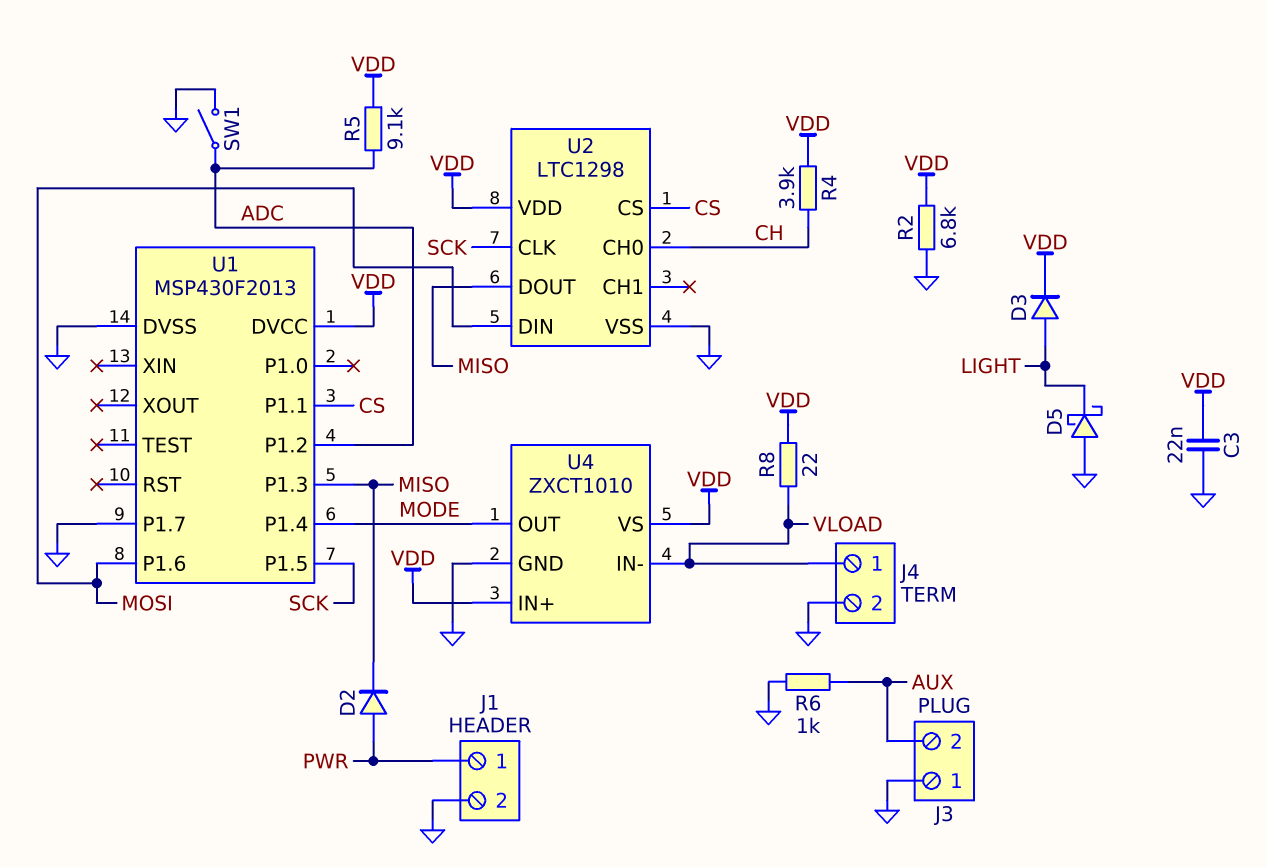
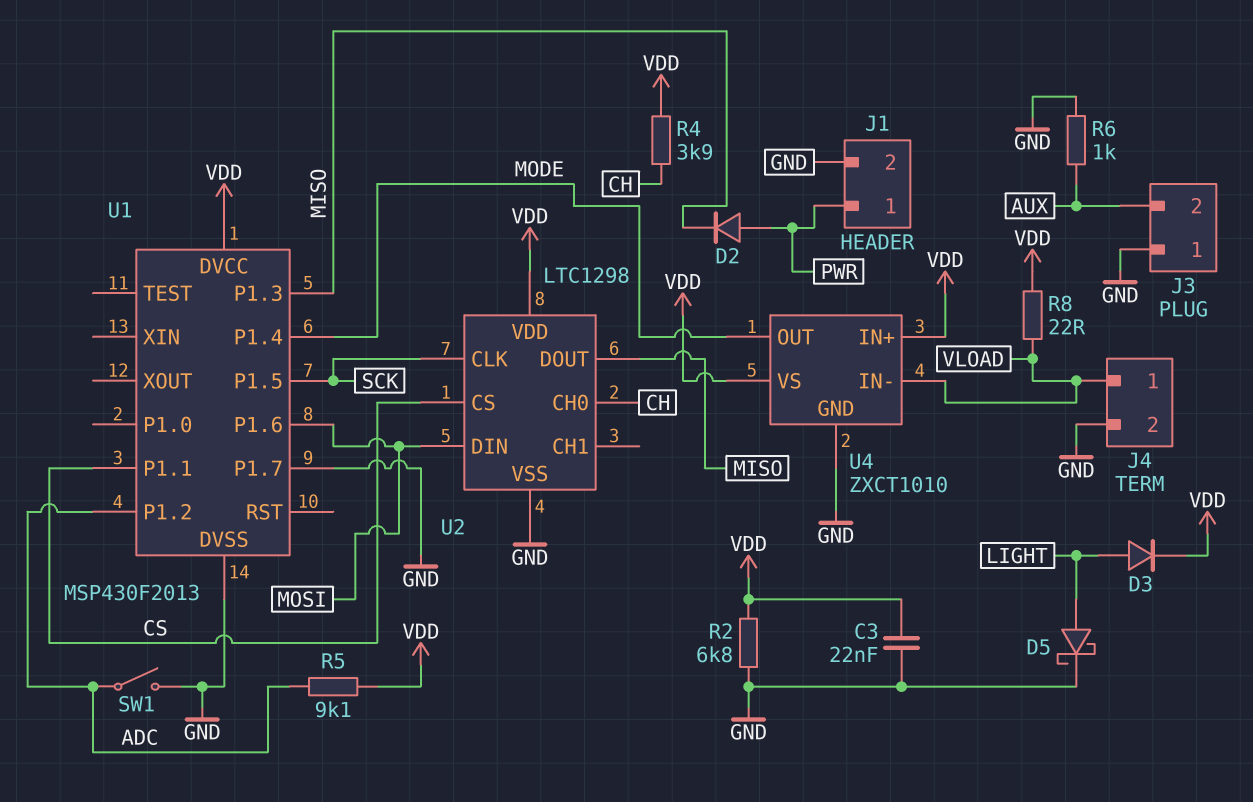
D5: schottky (A GND, K LIGHT) -> schottky (A LIGHT, K GND)

